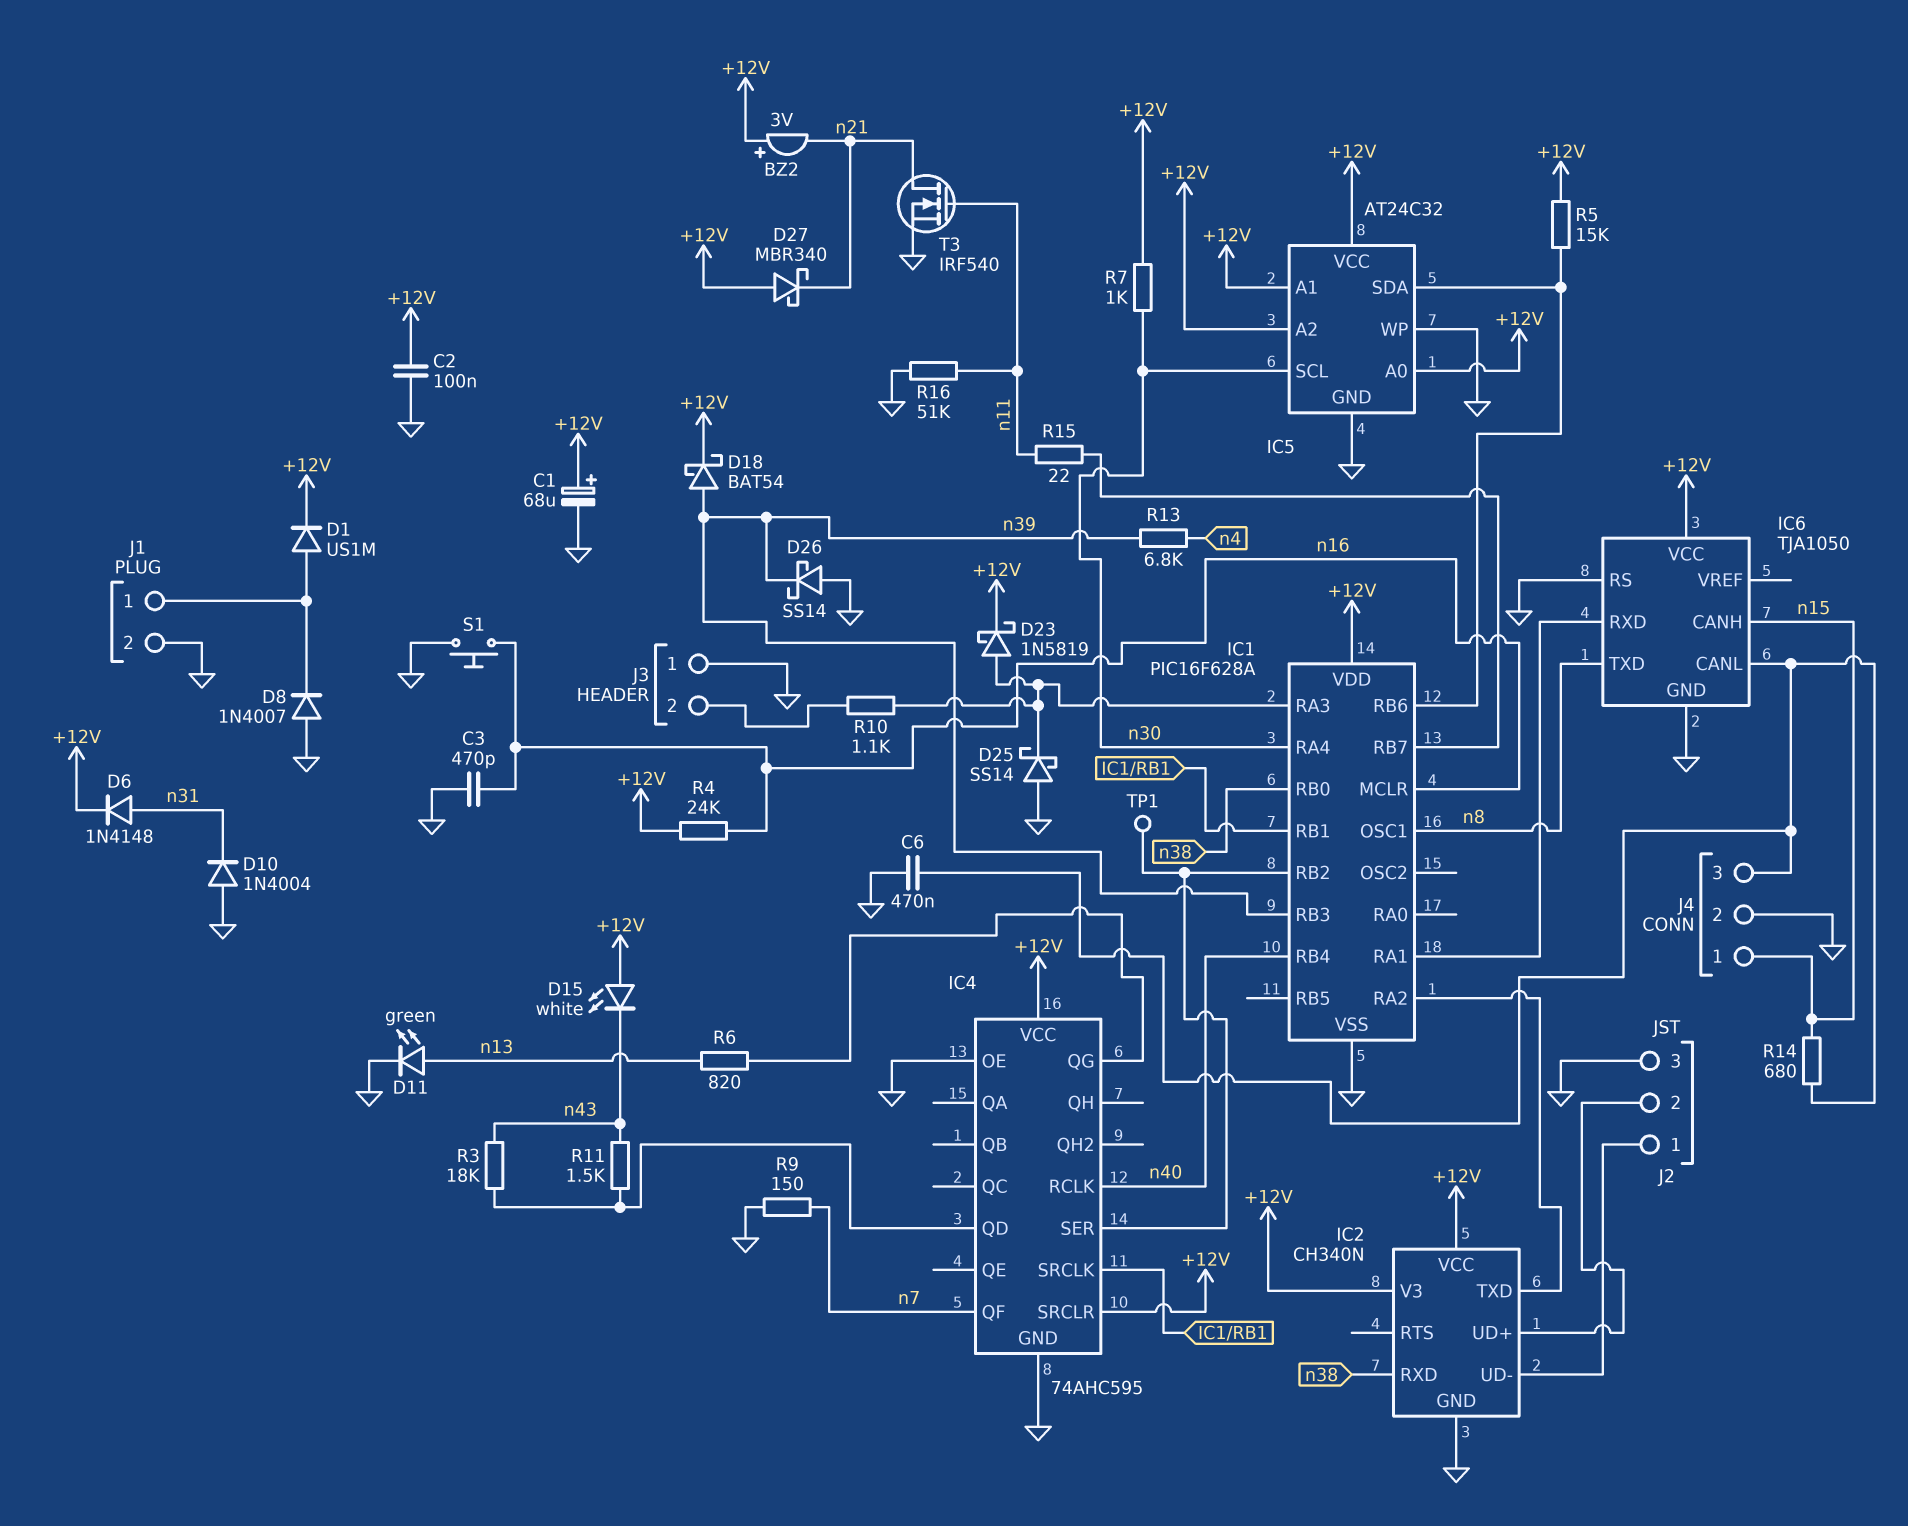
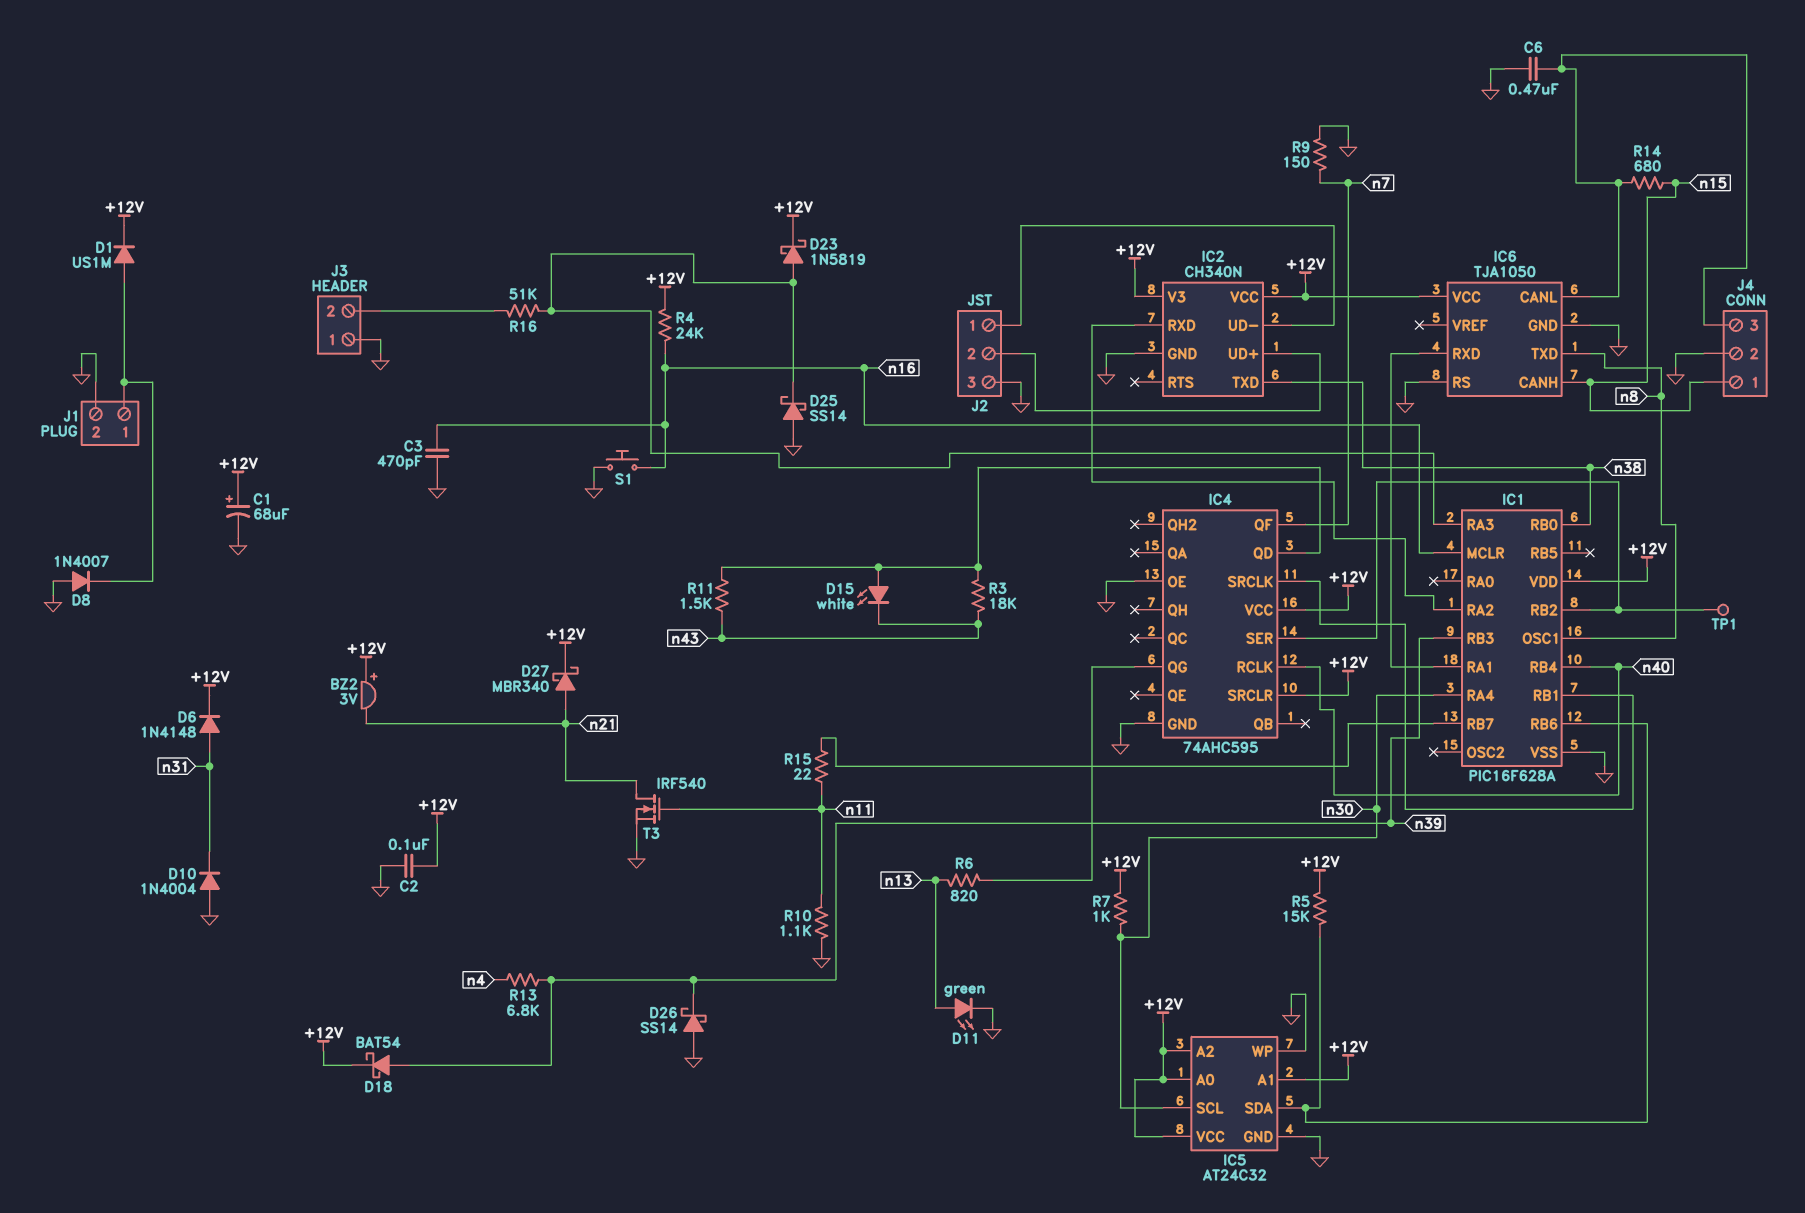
D15: LED white (A +12V, K n43) -> LED white (A IC4/QD, K n43)
D27: schottky MBR340 (A +12V, K n21) -> schottky MBR340 (A n21, K +12V)
IC2 pin RXD: n38 -> IC1/RA2
IC2 pin TXD: IC1/RA2 -> n38
R10: 1.1k (IC1/RA3, J3/2) -> 1.1k (GND, n11)
R16: 51k (GND, n11) -> 51k (IC1/RA3, J3/2)

